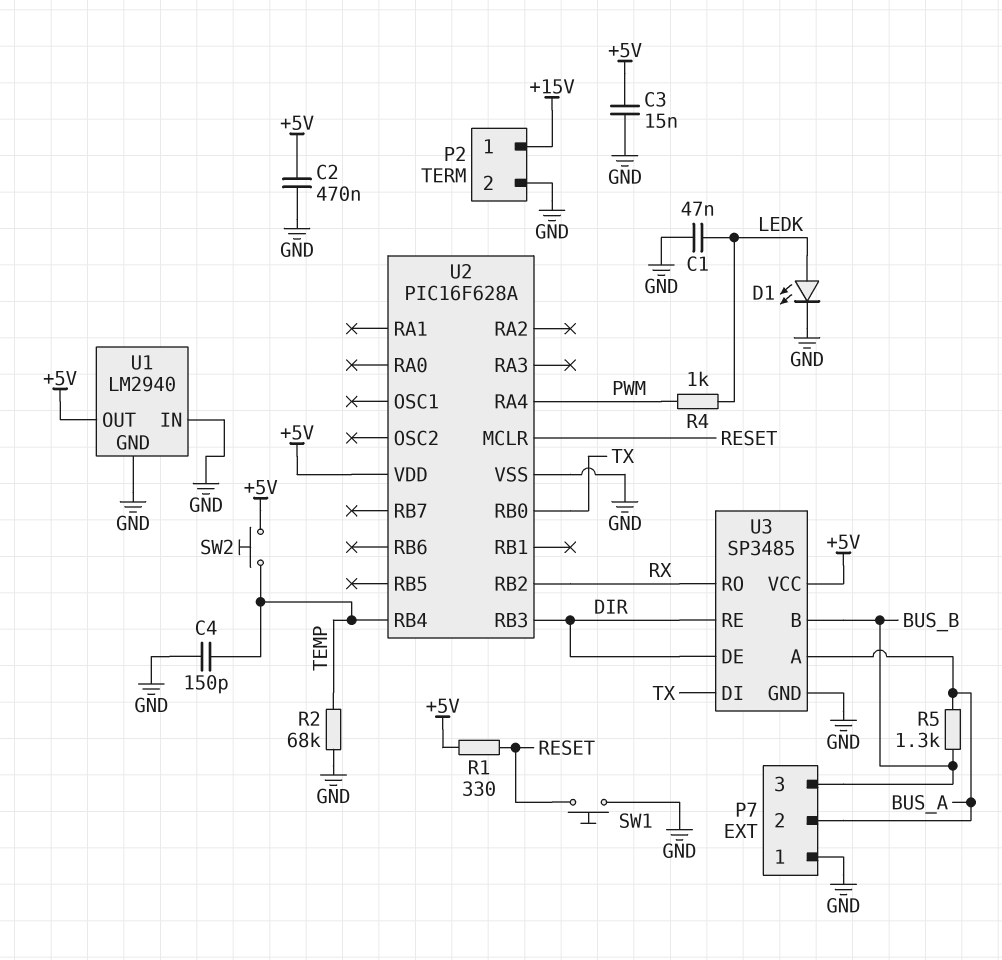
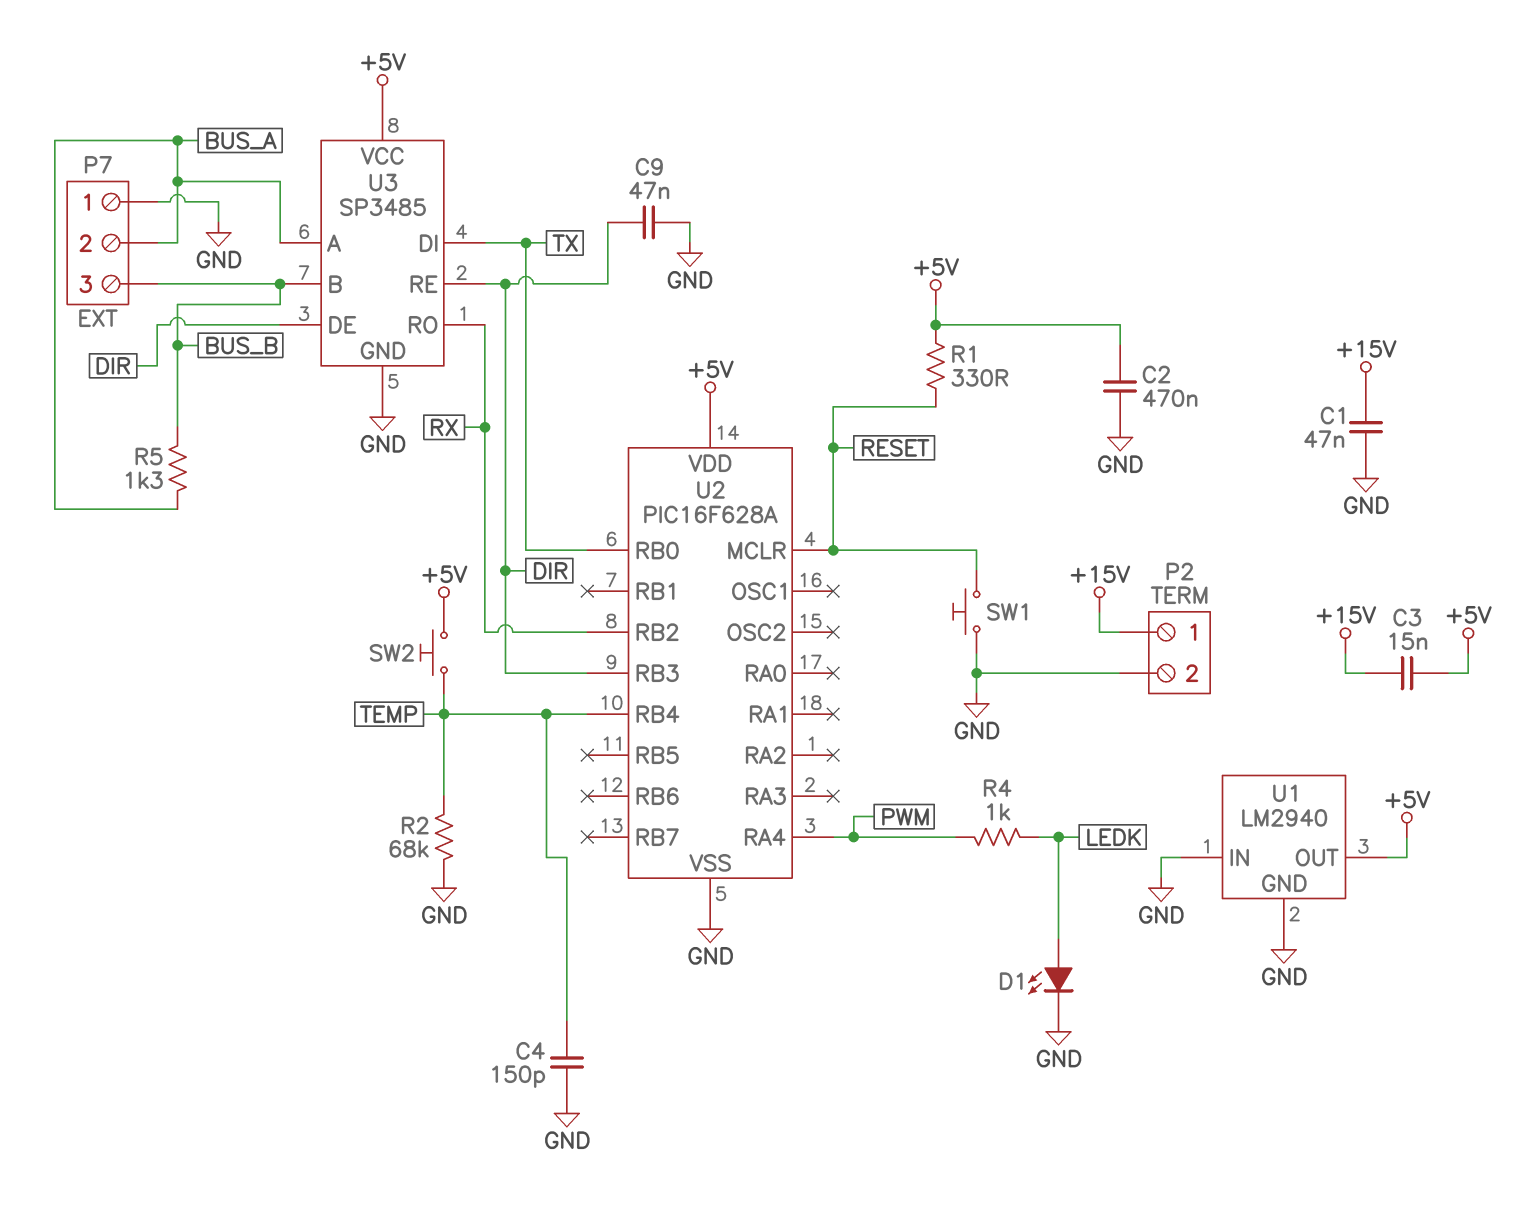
C1: 47nF (GND, LEDK) -> 47nF (+15V, GND)
C3: 15nF (+5V, GND) -> 15nF (+5V, +15V)
C9: none -> 47nF (DIR, GND)

